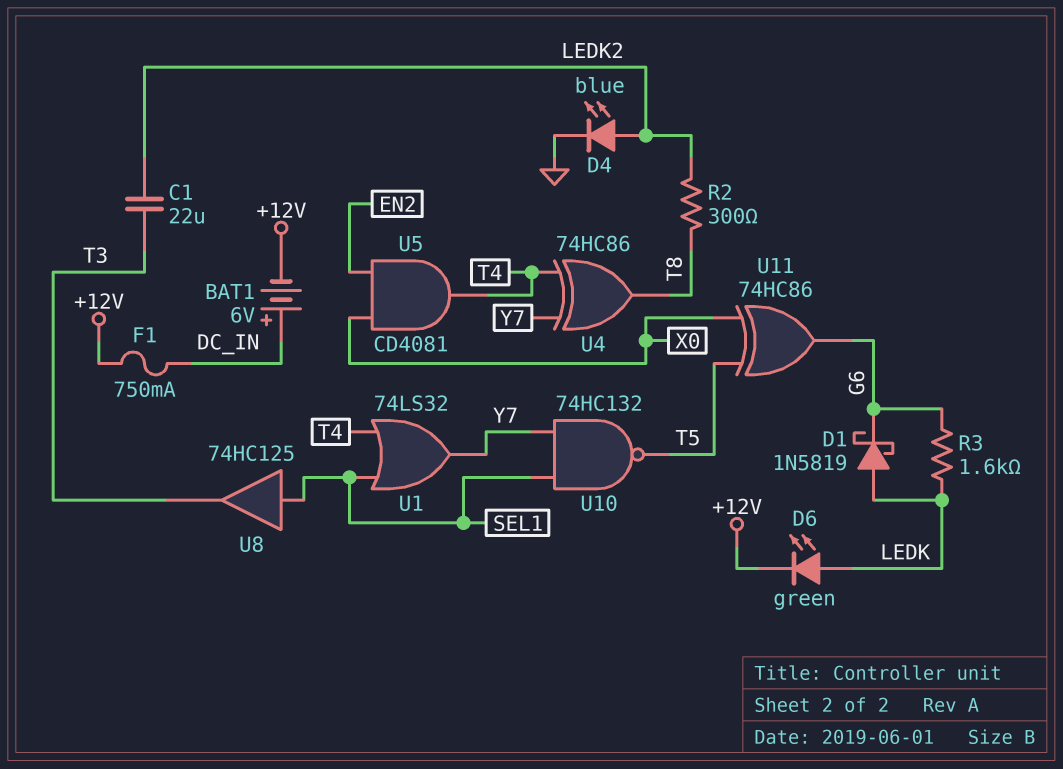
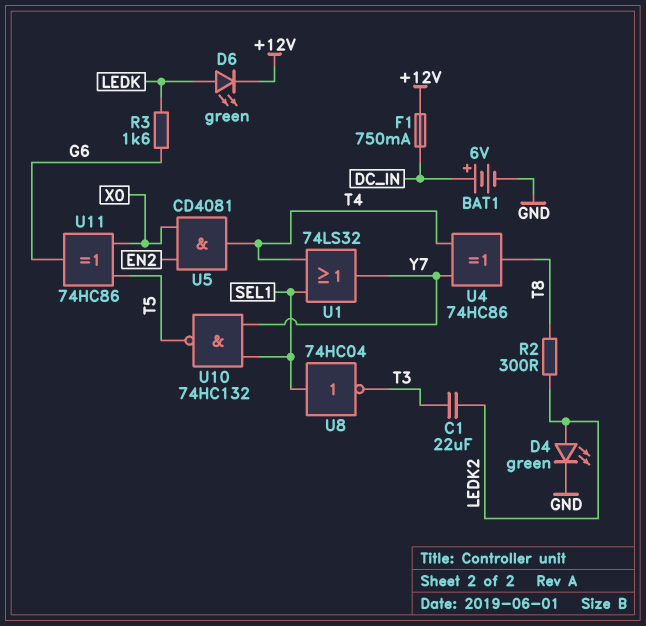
BAT1: 6V (plus DC_IN, minus +12V) -> 6V (plus DC_IN, minus GND)
D1: schottky 1N5819 (A LEDK, K G6) -> none
D4: LED blue (A LEDK2, K GND) -> LED green (A LEDK2, K GND)
U8: buffer 74HC125 (in SEL1, out T3) -> NOT 74HC04 (in SEL1, out T3)

